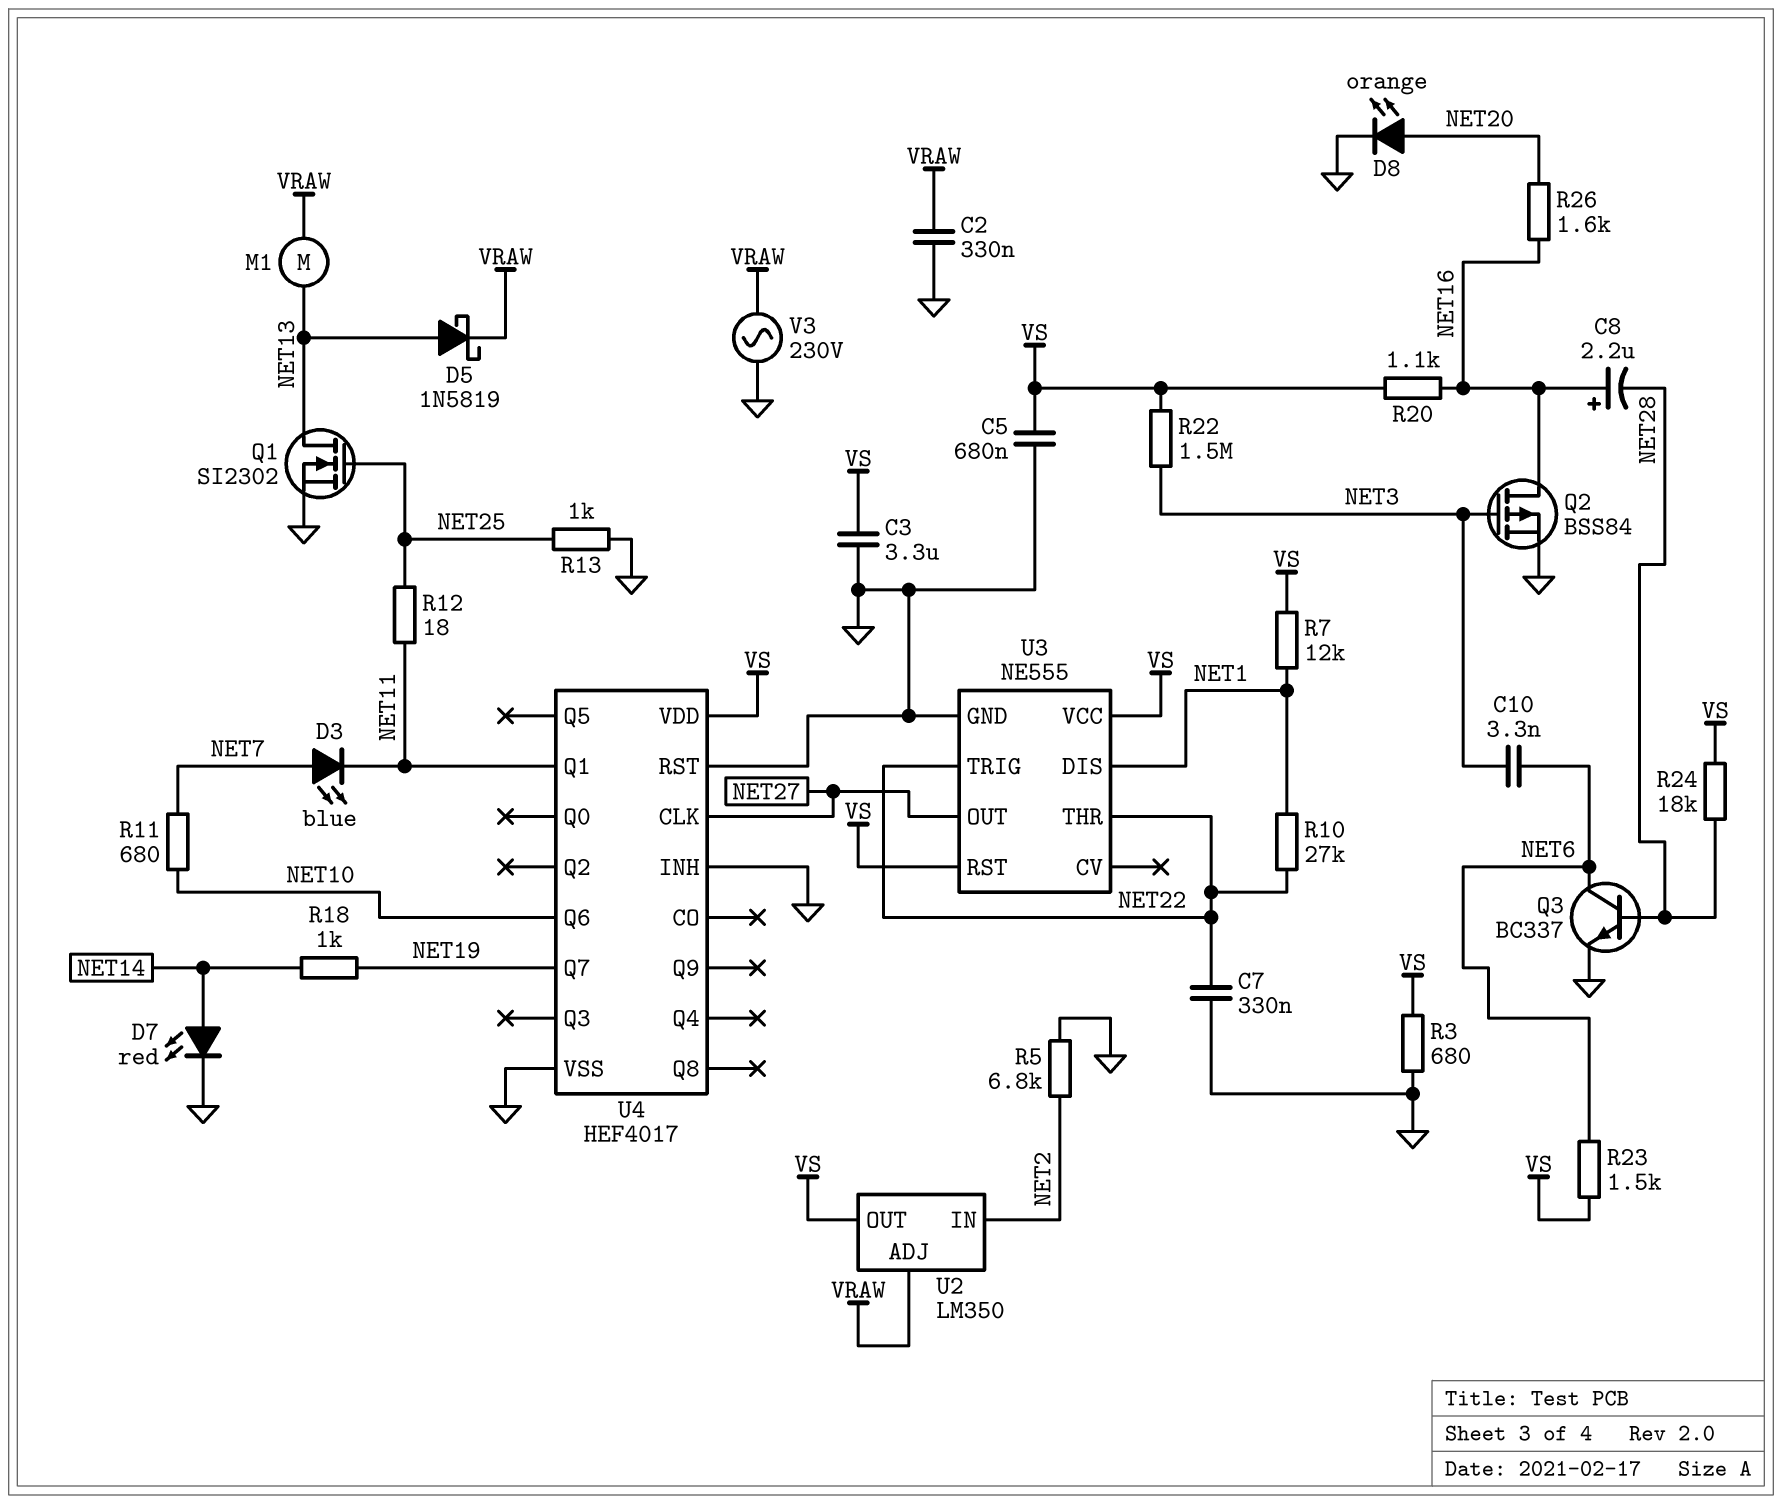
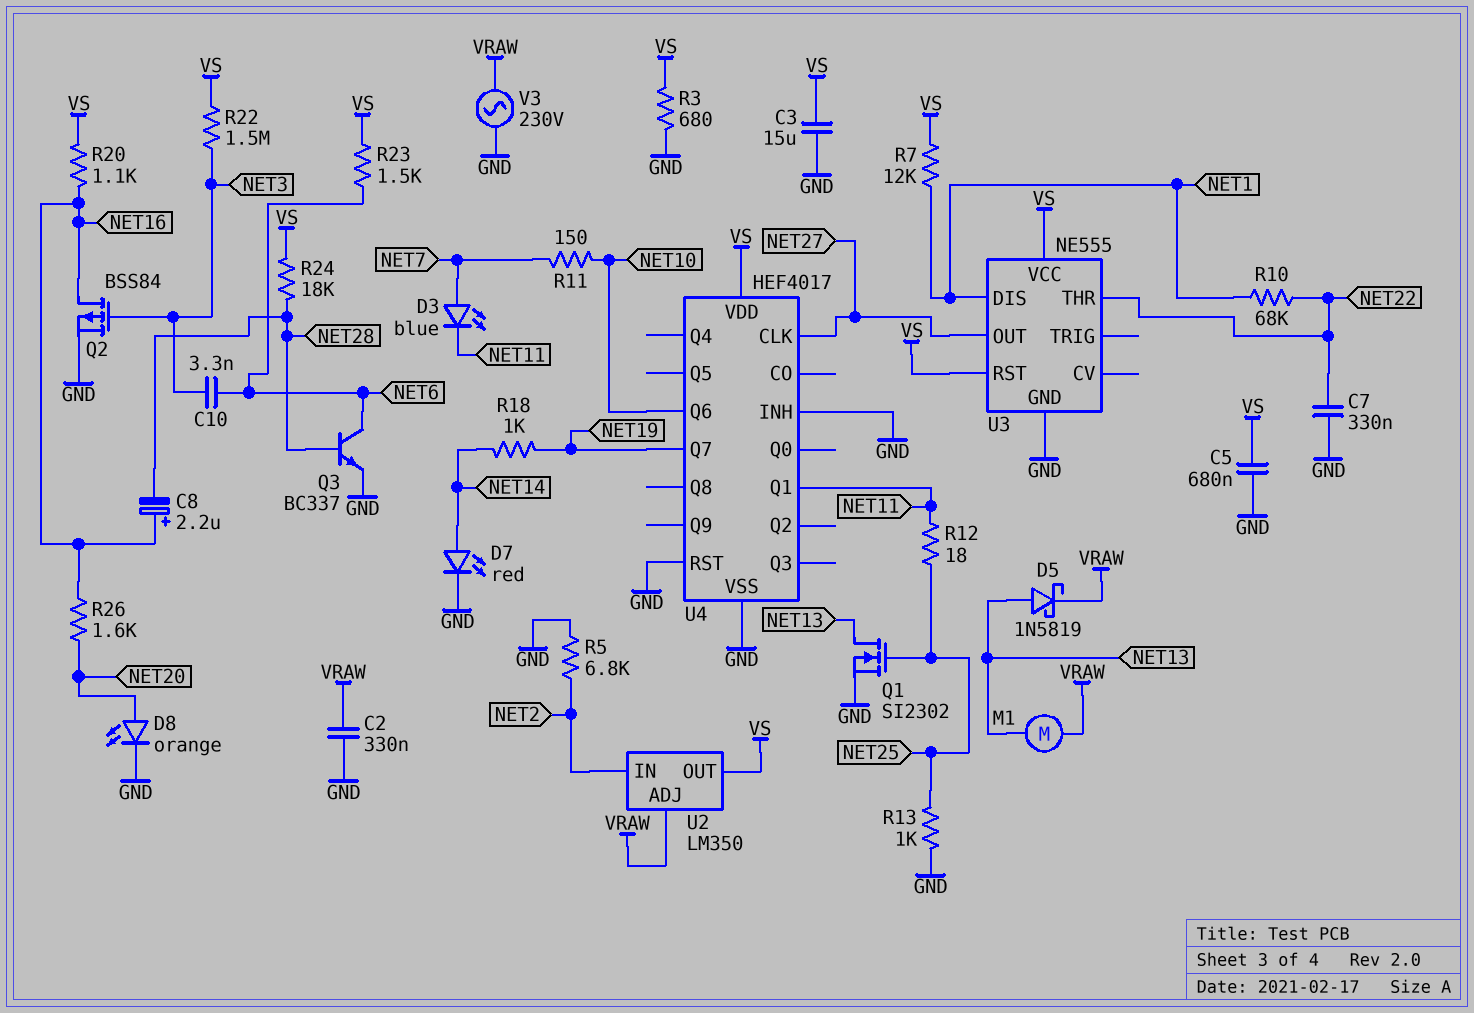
C3: 3.3uF (GND, VS) -> 15uF (GND, VS)
R10: 27k (NET1, NET22) -> 68k (NET1, NET22)
R11: 680 (NET7, NET10) -> 150 (NET7, NET10)
U3 pin TRIG: NET22 -> none

